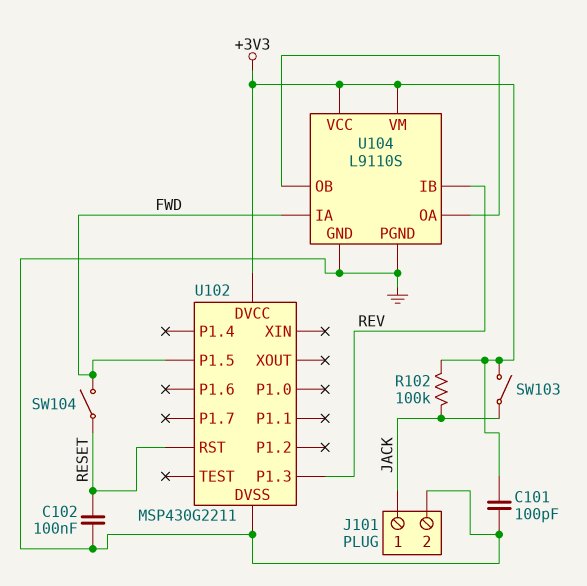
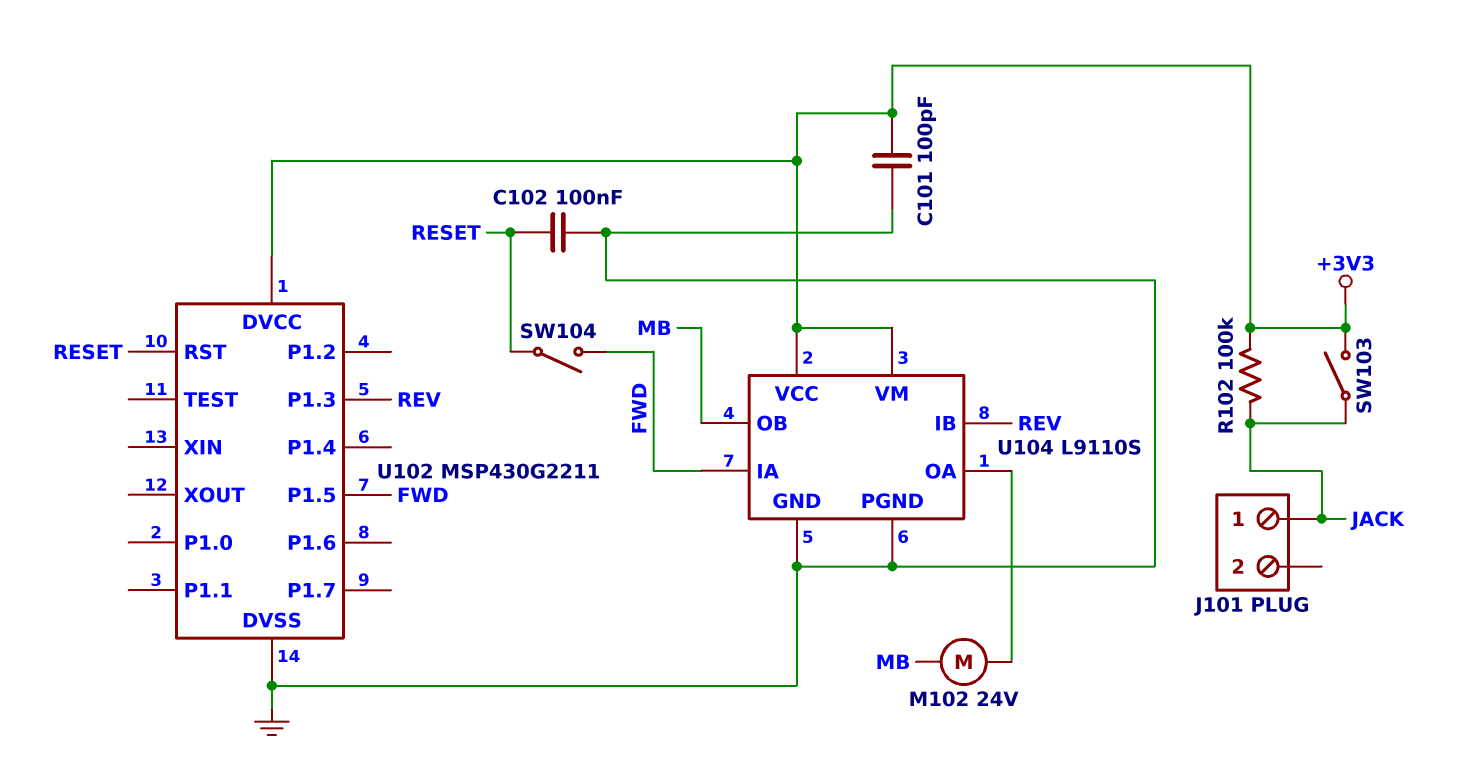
J101 pin 2: GND -> none
M102: none -> motor 24V (MB, U104/OA)
U104 pin OB: U104/OA -> MB

